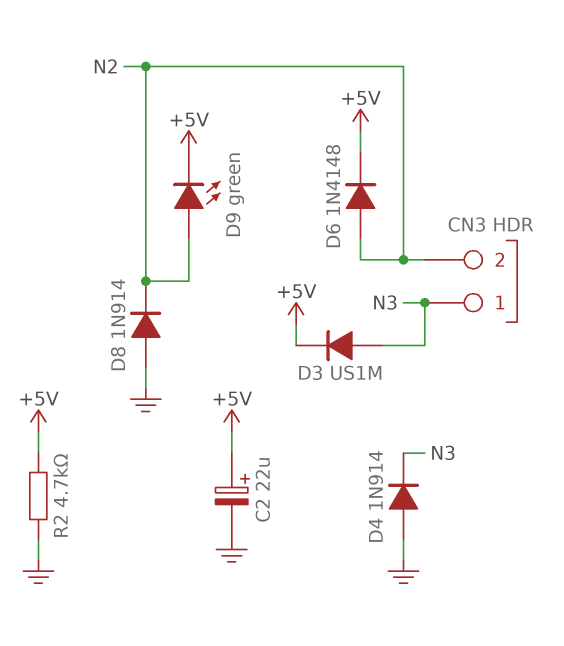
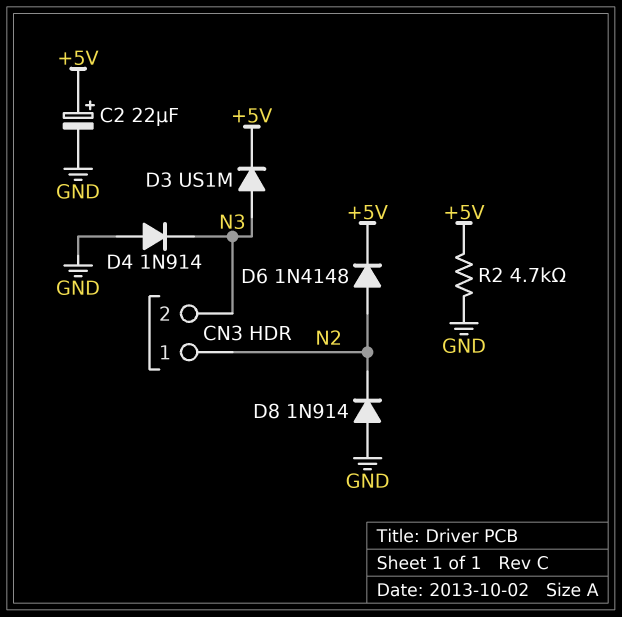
CN3 pin 1: N3 -> N2
CN3 pin 2: N2 -> N3
D9: LED green (A N2, K +5V) -> none

